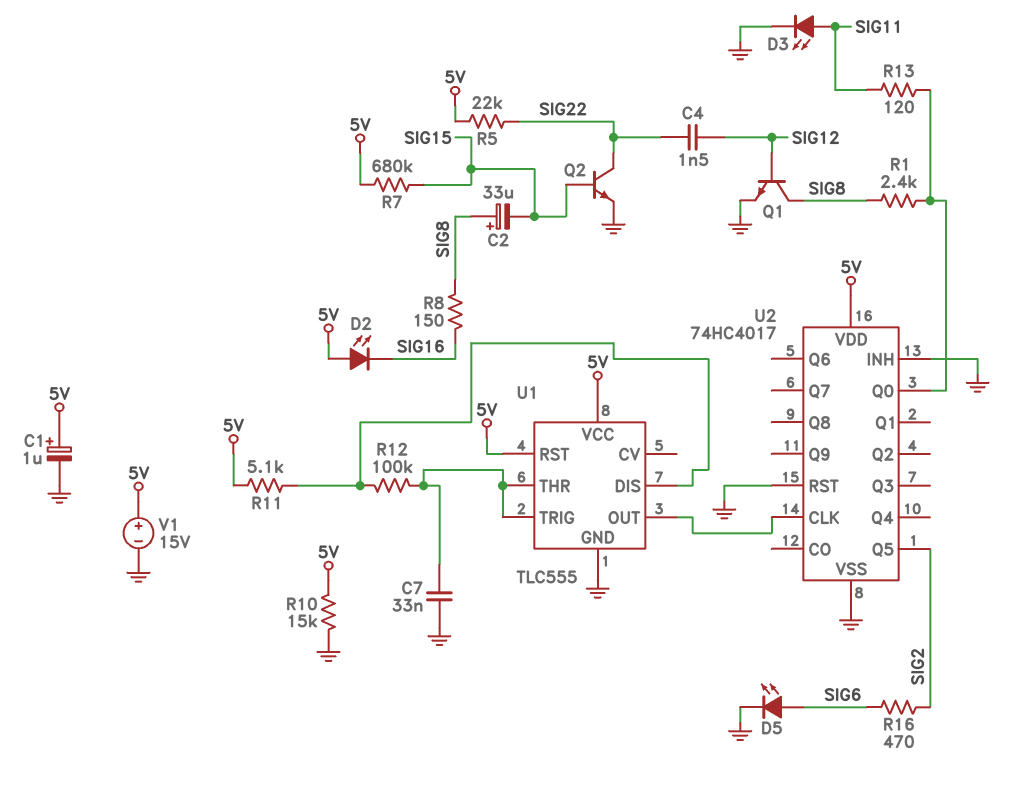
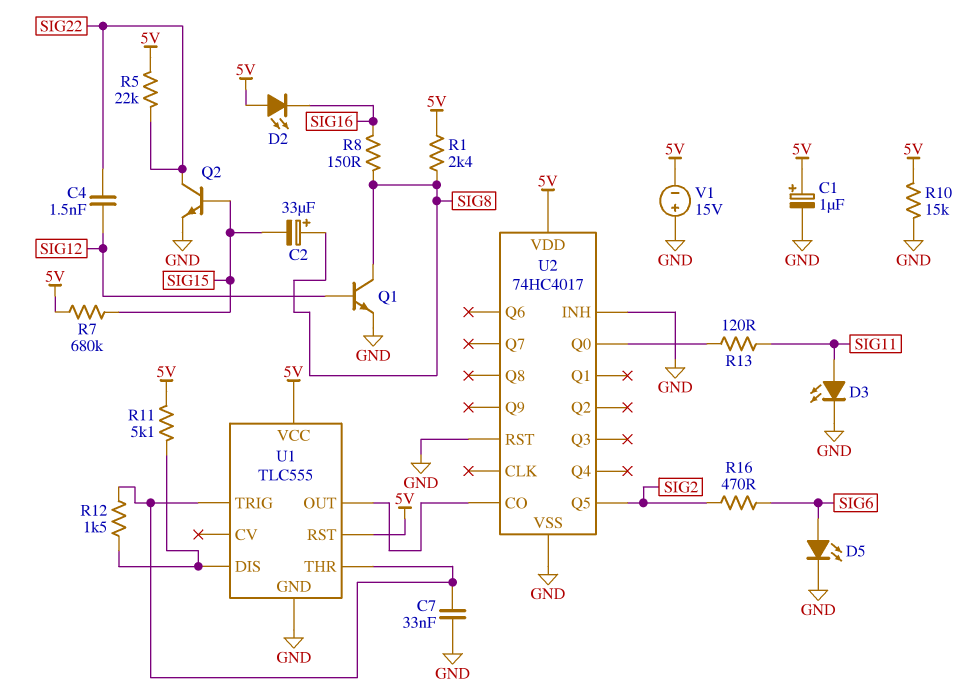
R1: 2.4k (SIG8, U2/Q0) -> 2.4k (5V, SIG8)
R12: 100k (U1/DIS, U1/THR) -> 1.5k (U1/DIS, U1/THR)
U2 pin CLK: U1/OUT -> none
U2 pin CO: none -> U1/OUT
V1: 15V (plus 5V, minus GND) -> 15V (plus GND, minus 5V)

